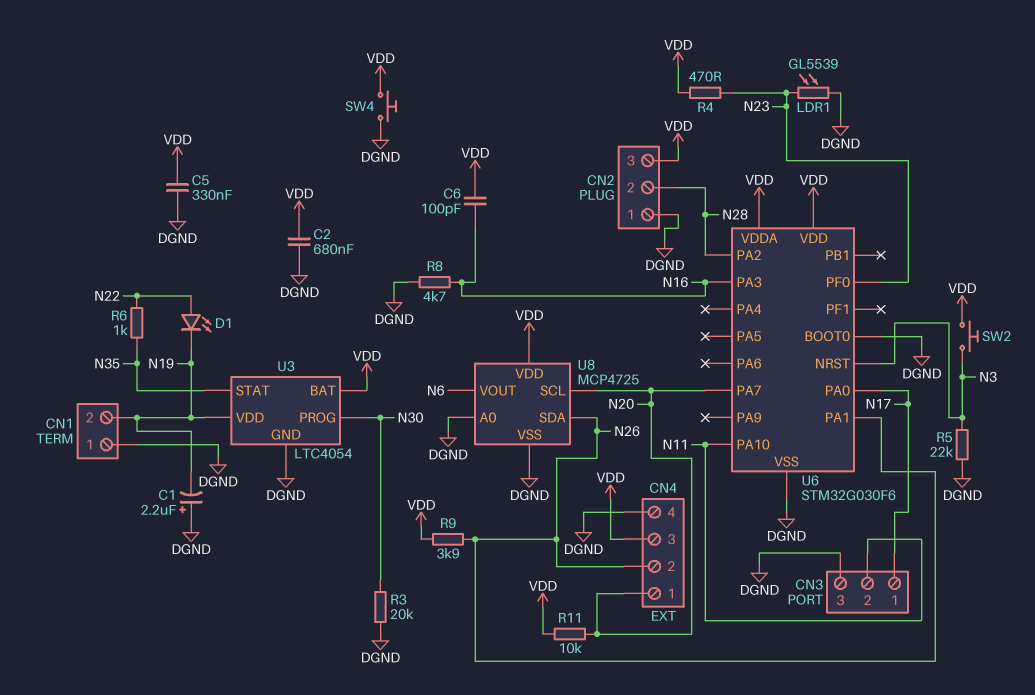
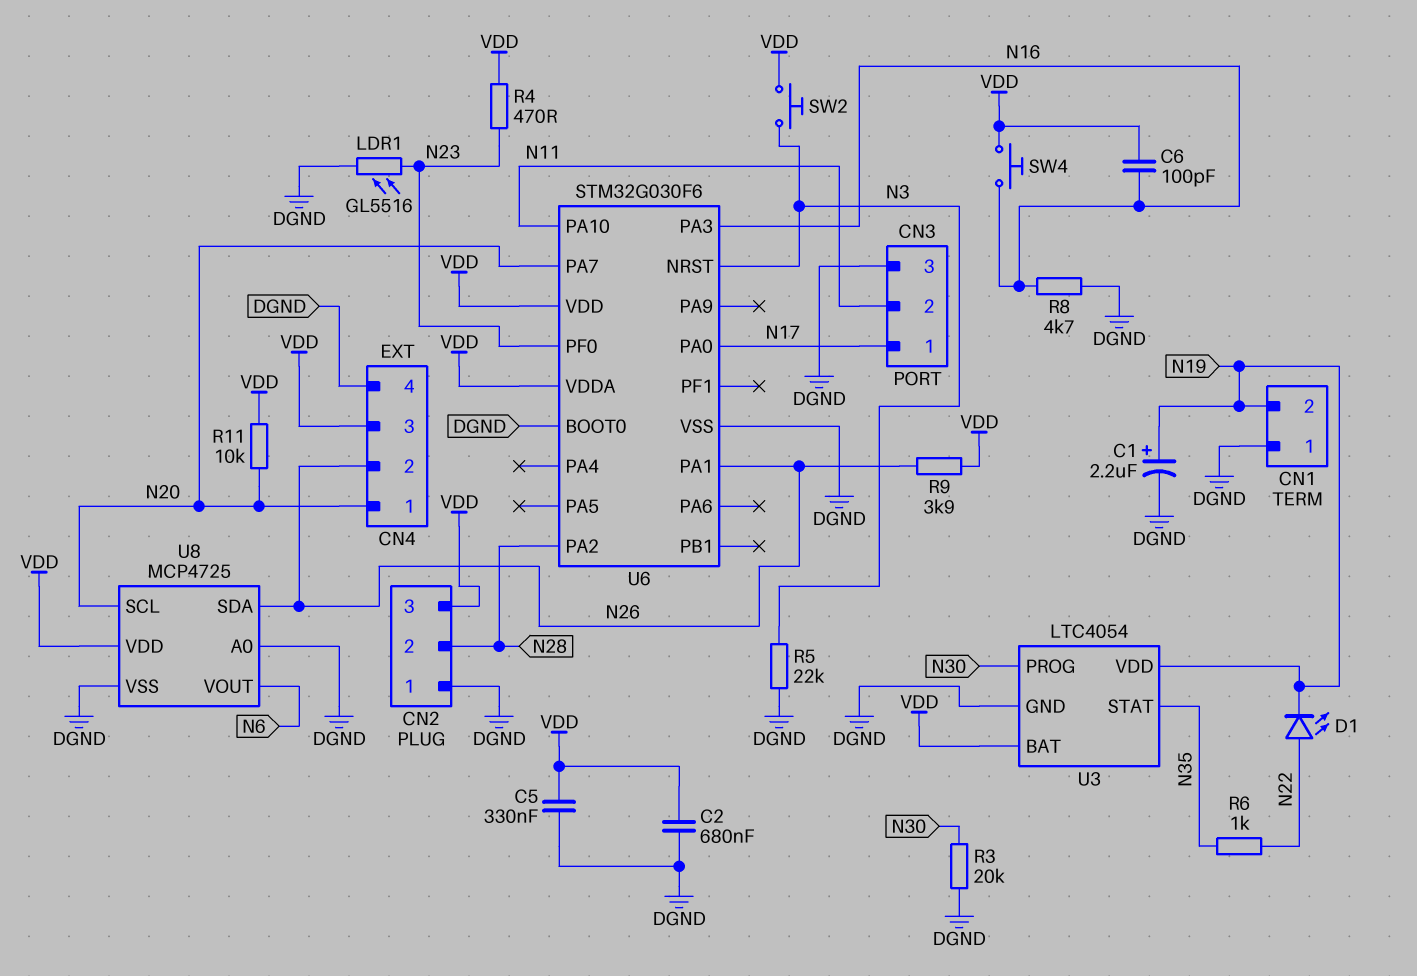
C1: 2.2uF (plus DGND, minus N19) -> 2.2uF (plus N19, minus DGND)
LDR1: GL5539 (DGND, N23) -> GL5516 (DGND, N23)
SW4: button (DGND, VDD) -> button (N16, VDD)

